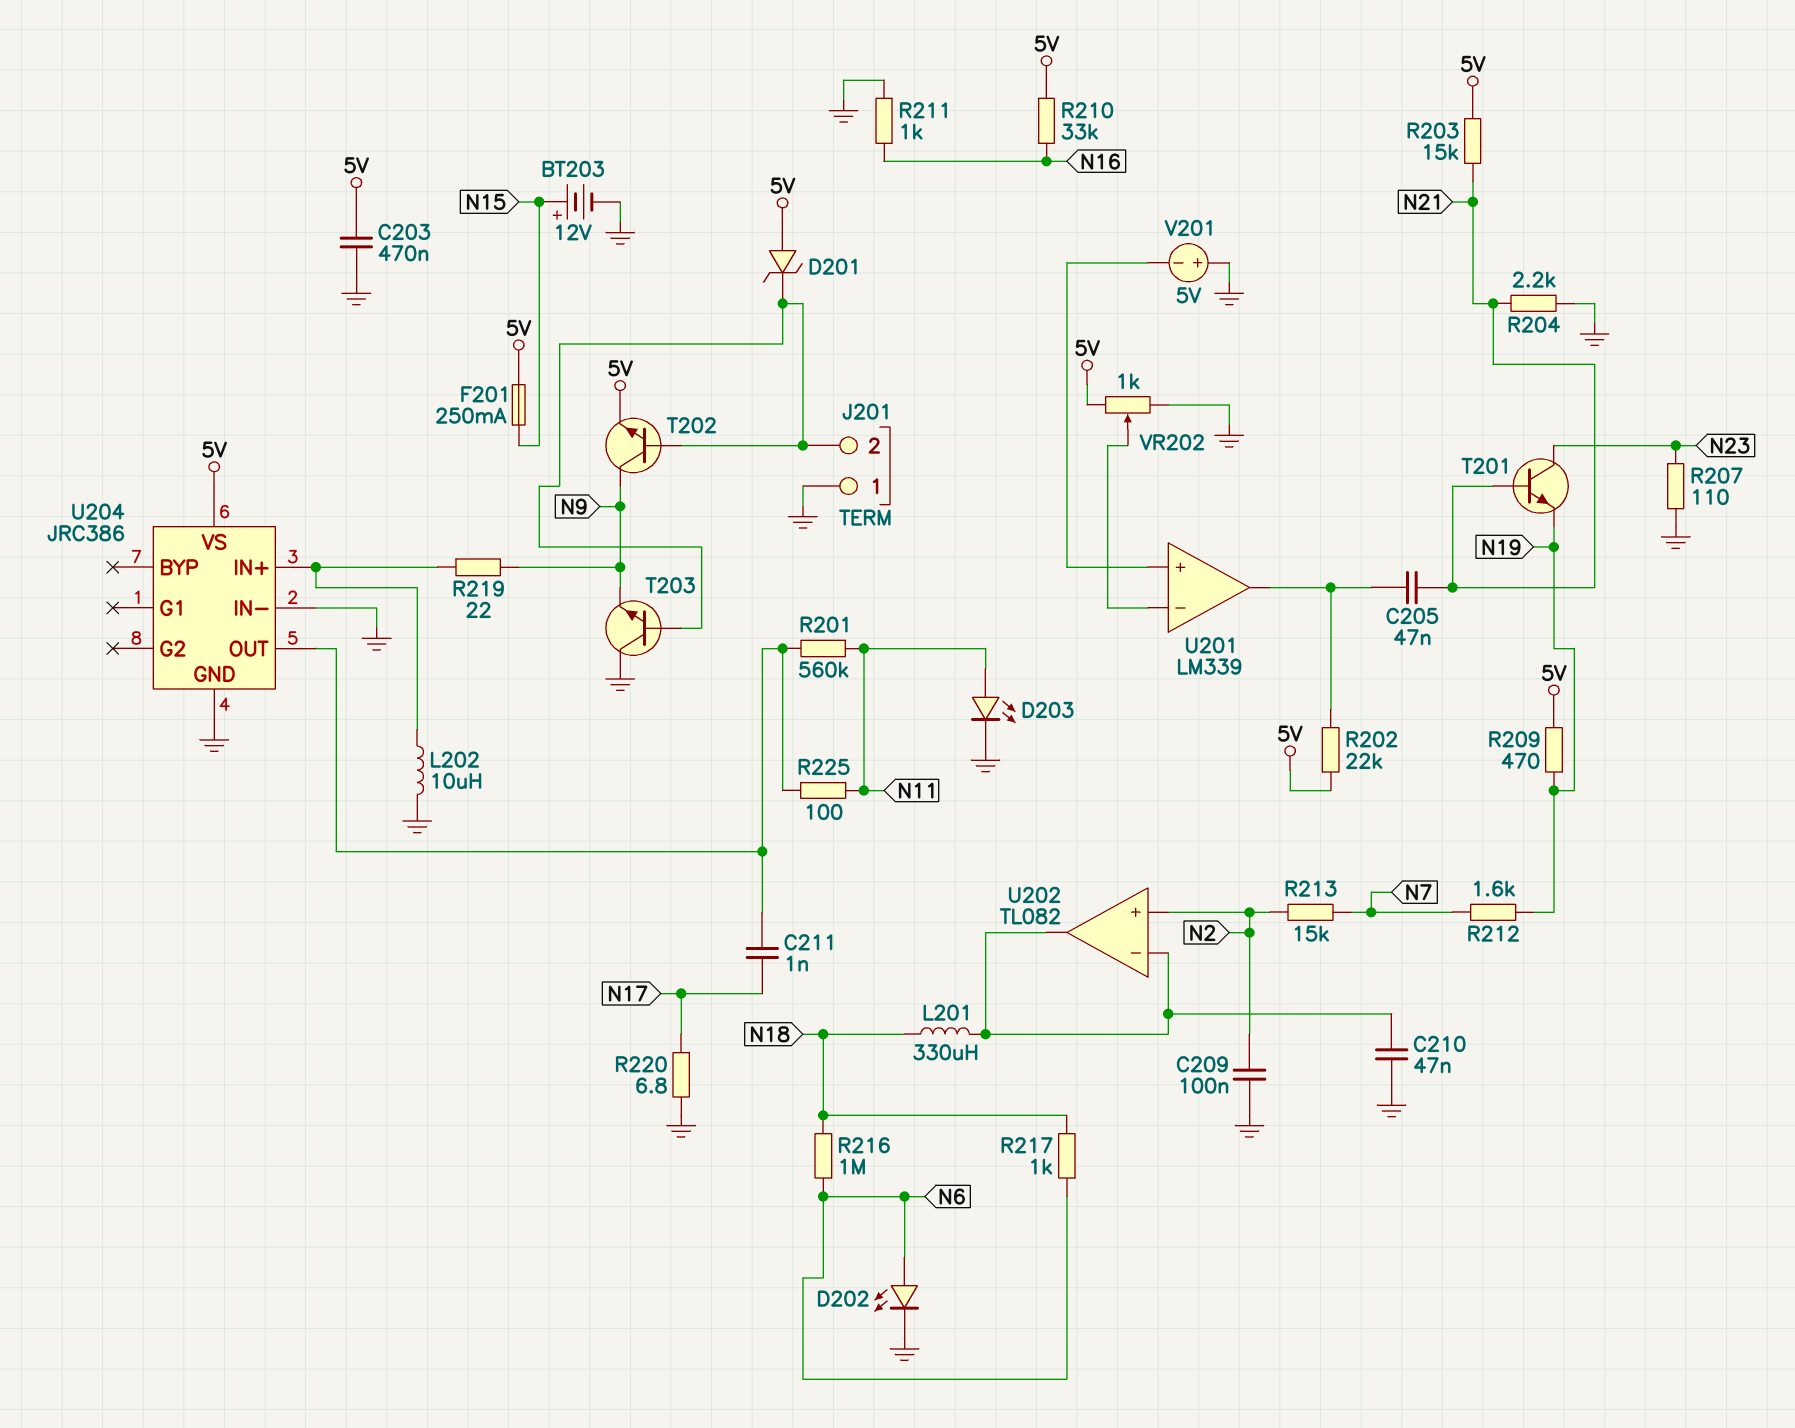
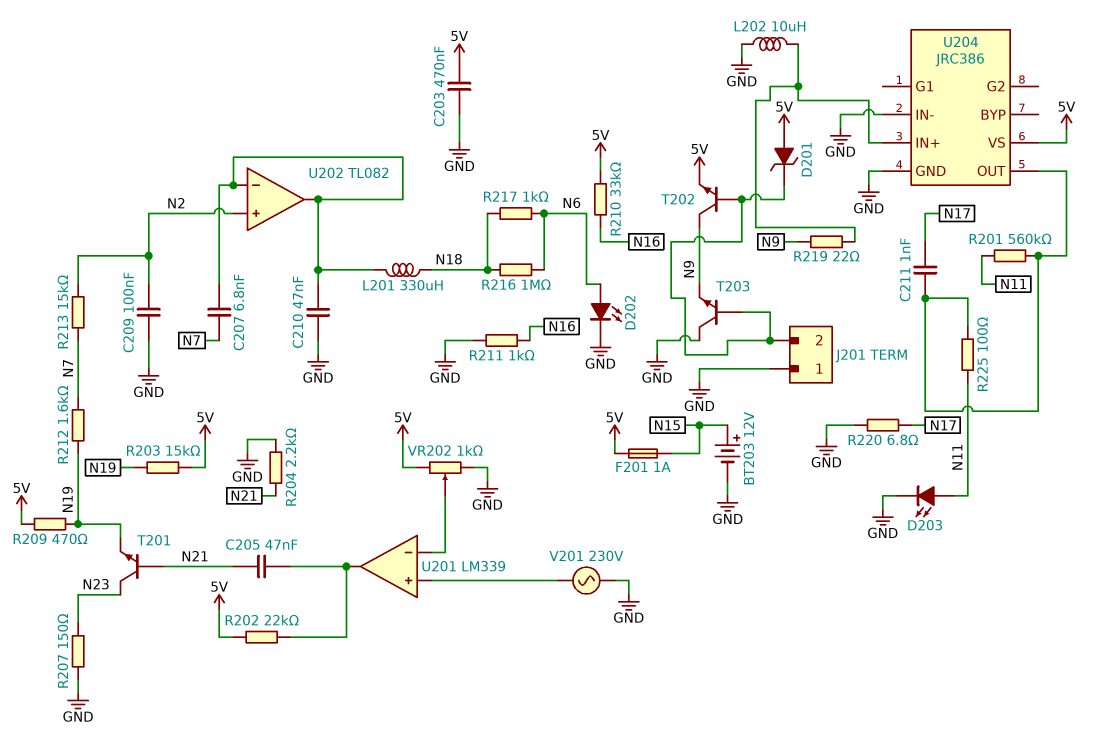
C207: none -> 6.8nF (N7, U202/in-)
F201: 250mA (5V, N15) -> 1A (5V, N15)
R203: 15k (5V, N21) -> 15k (5V, N19)
R207: 110 (GND, N23) -> 150 (GND, N23)
V201: 5V (plus GND, minus U201/in+) -> AC 230V (GND, U201/in+)

